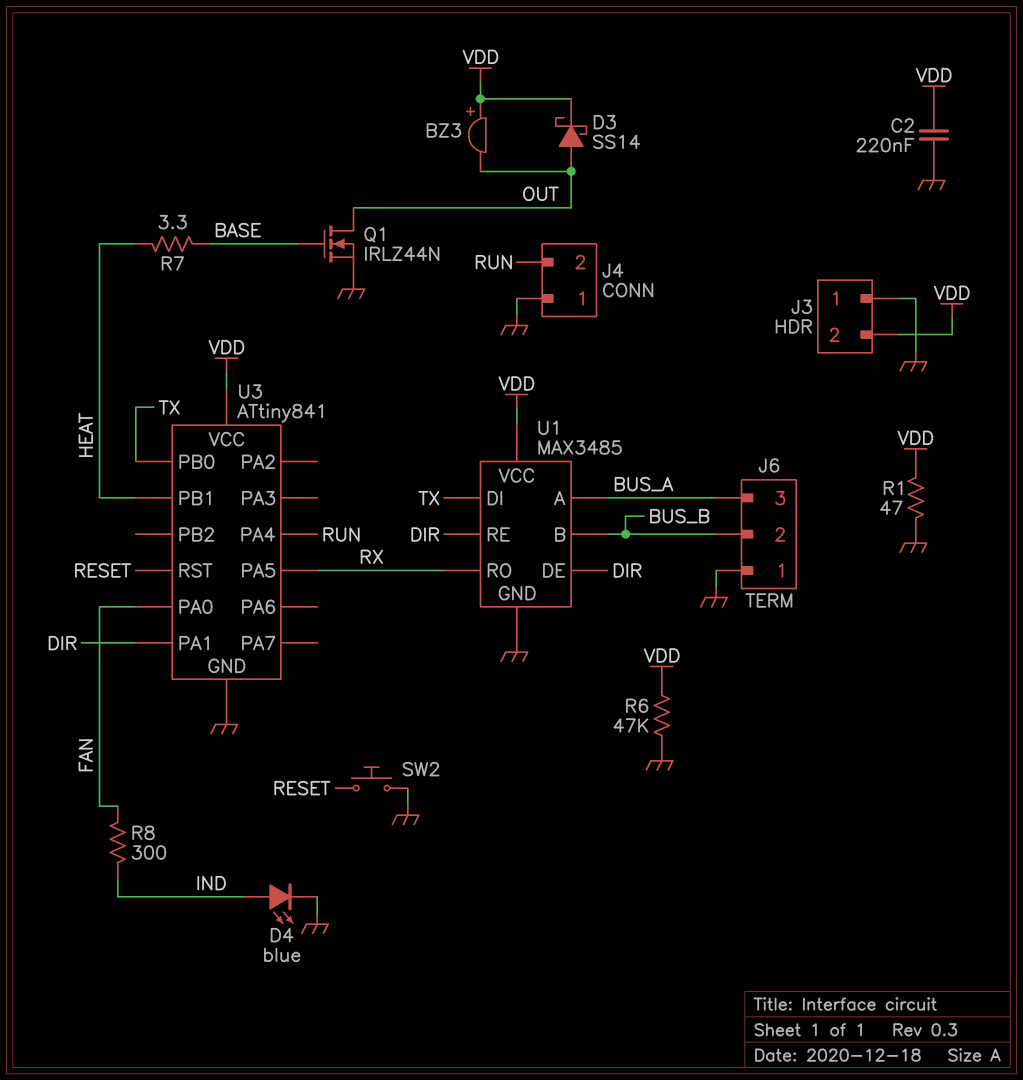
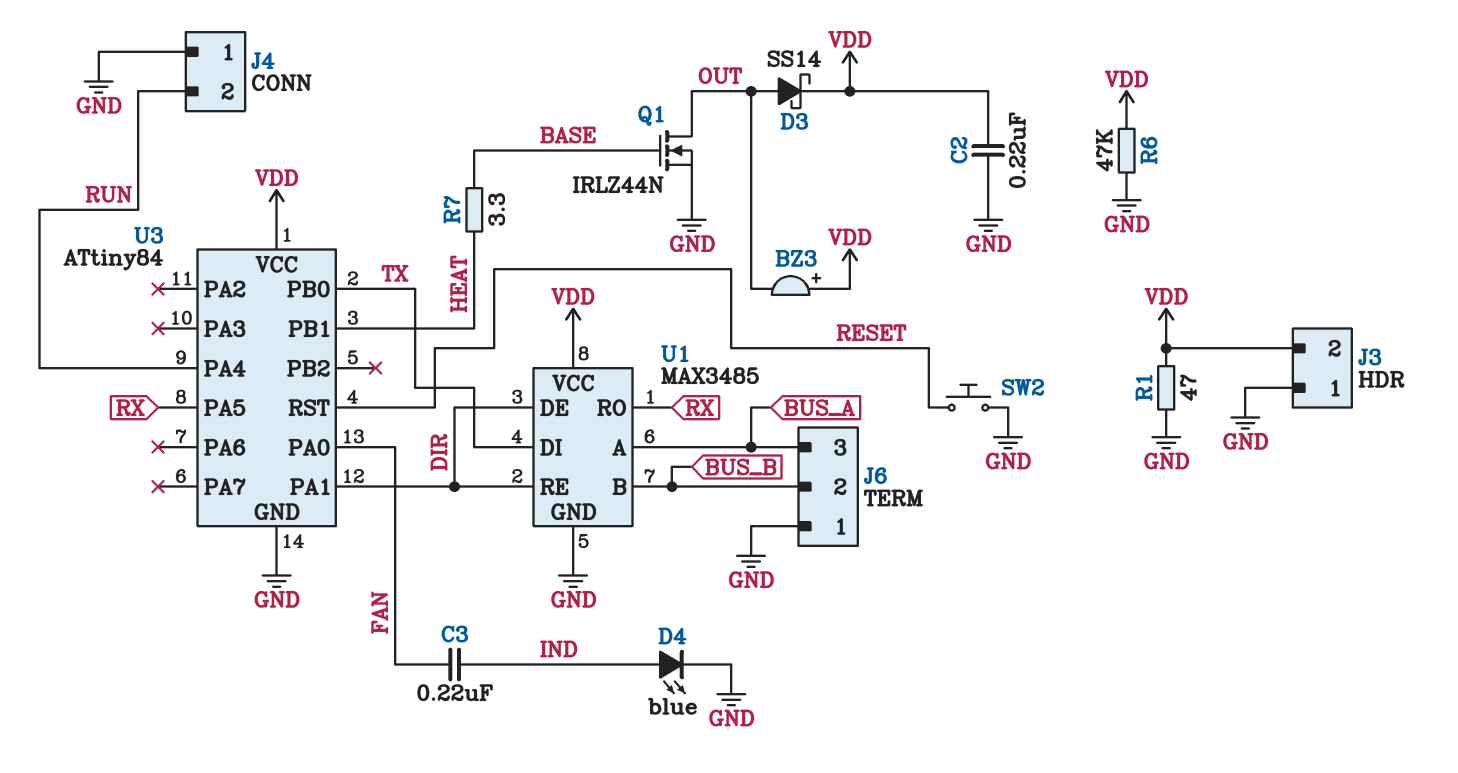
C3: none -> 220nF (FAN, IND)
R8: 300 (FAN, IND) -> none
U3: ATtiny841 -> ATtiny84

